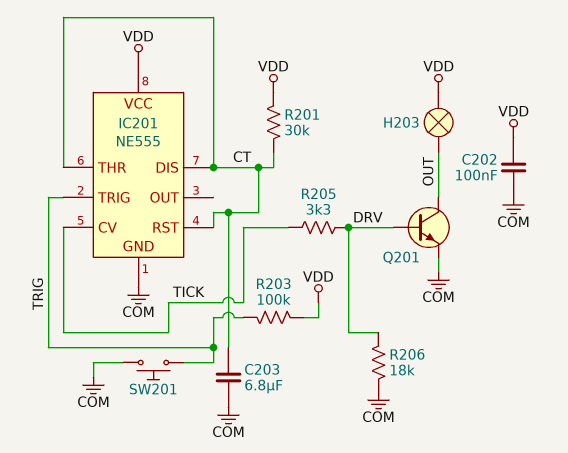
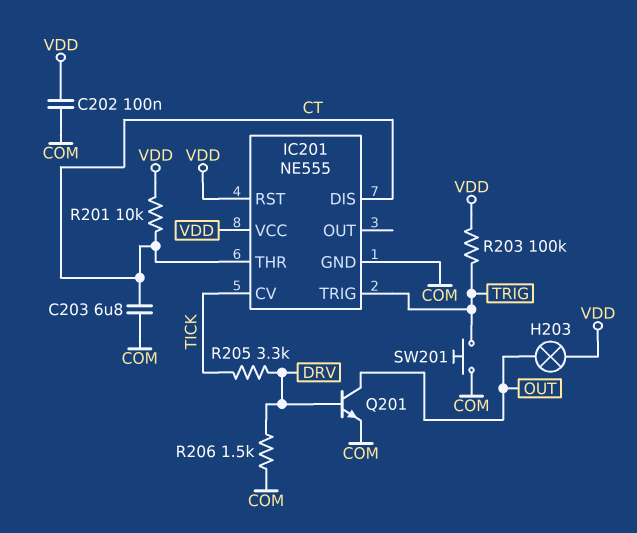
IC201 pin RST: CT -> VDD
R201: 30k (CT, VDD) -> 10k (CT, VDD)
R206: 18k (COM, DRV) -> 1.5k (COM, DRV)

